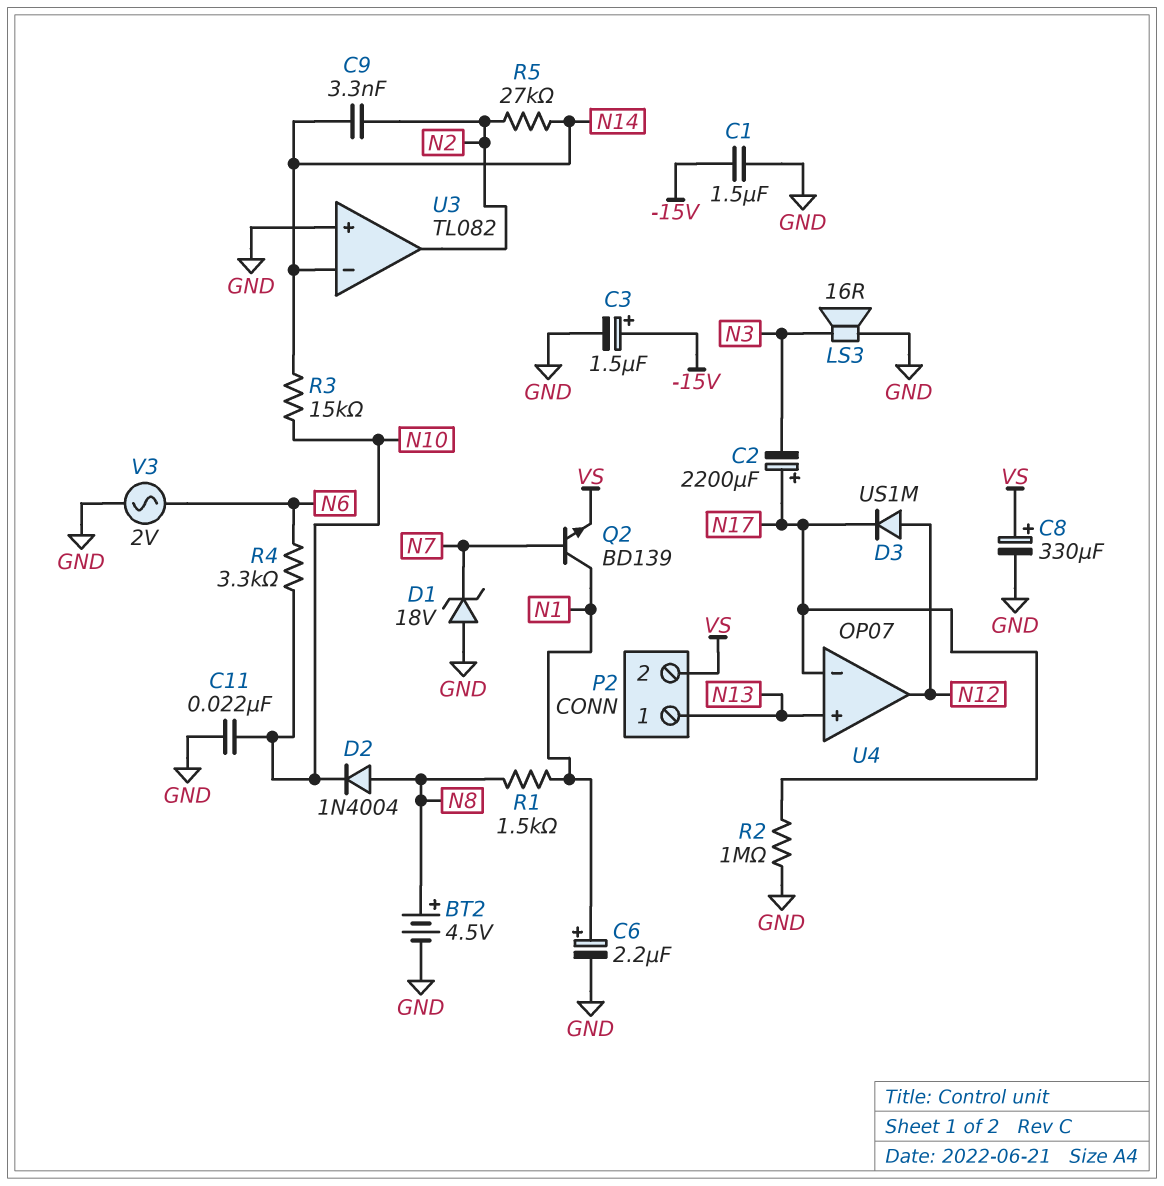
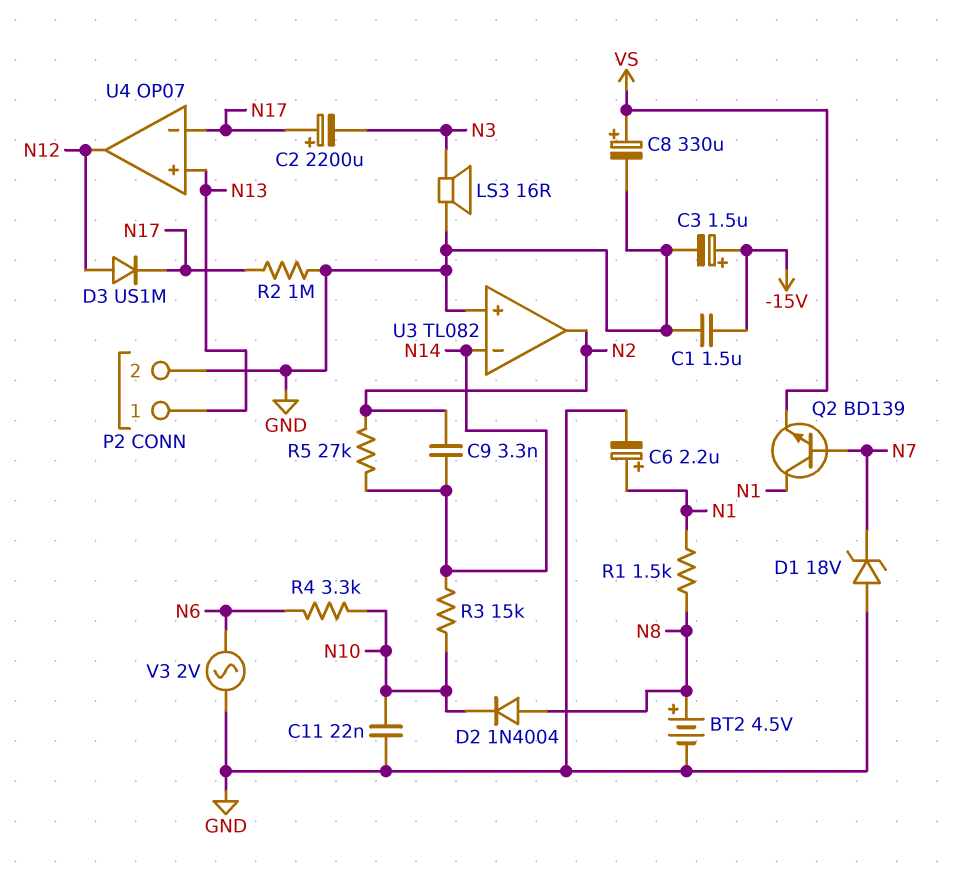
P2 pin 2: VS -> GND

